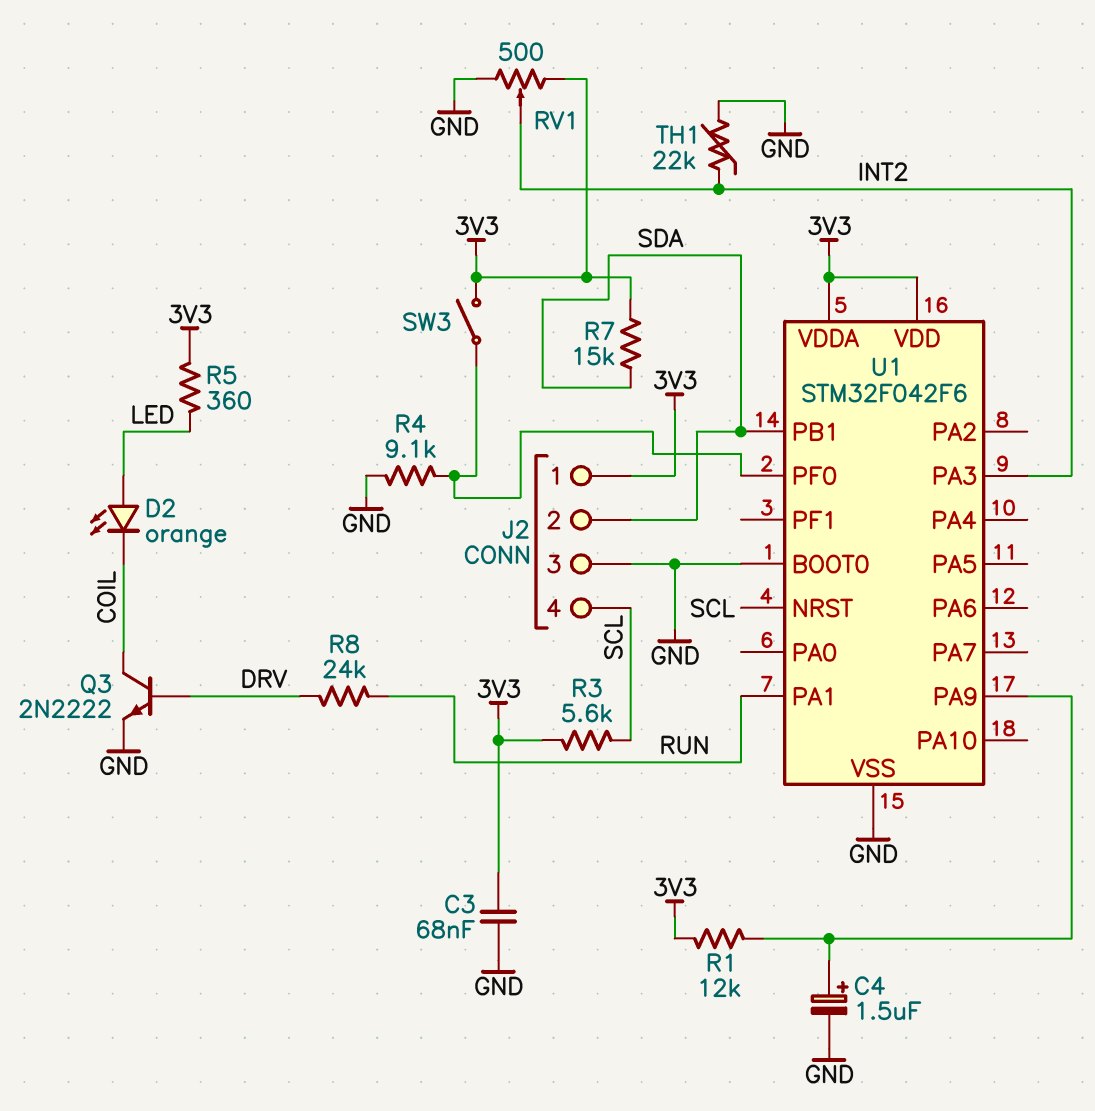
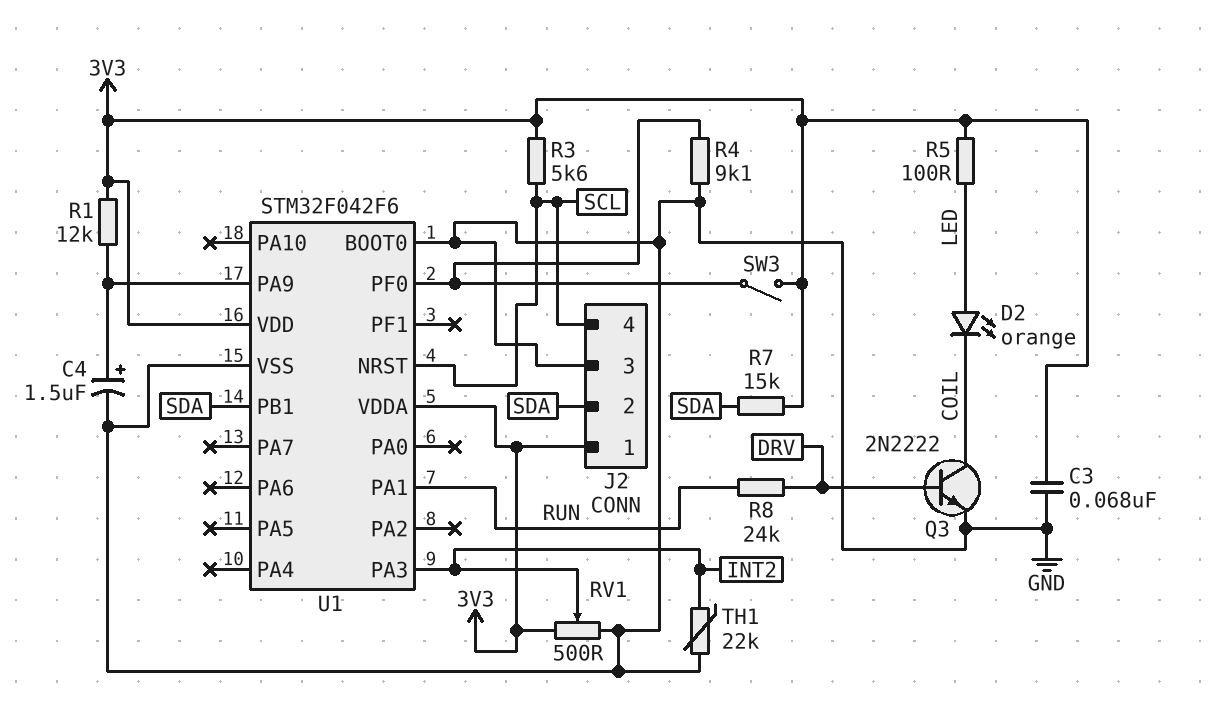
R5: 360 (3V3, LED) -> 100 (3V3, LED)

